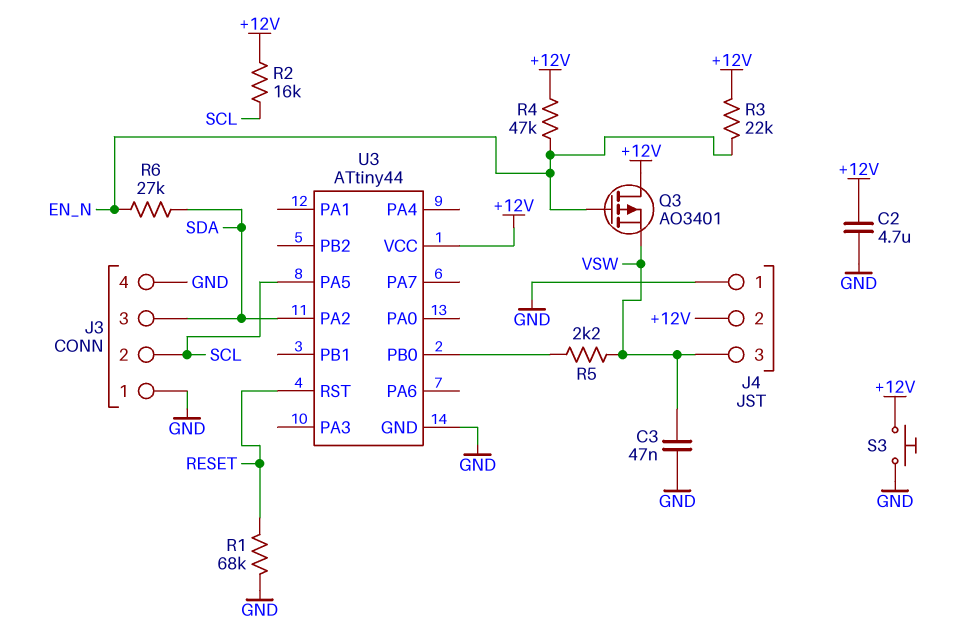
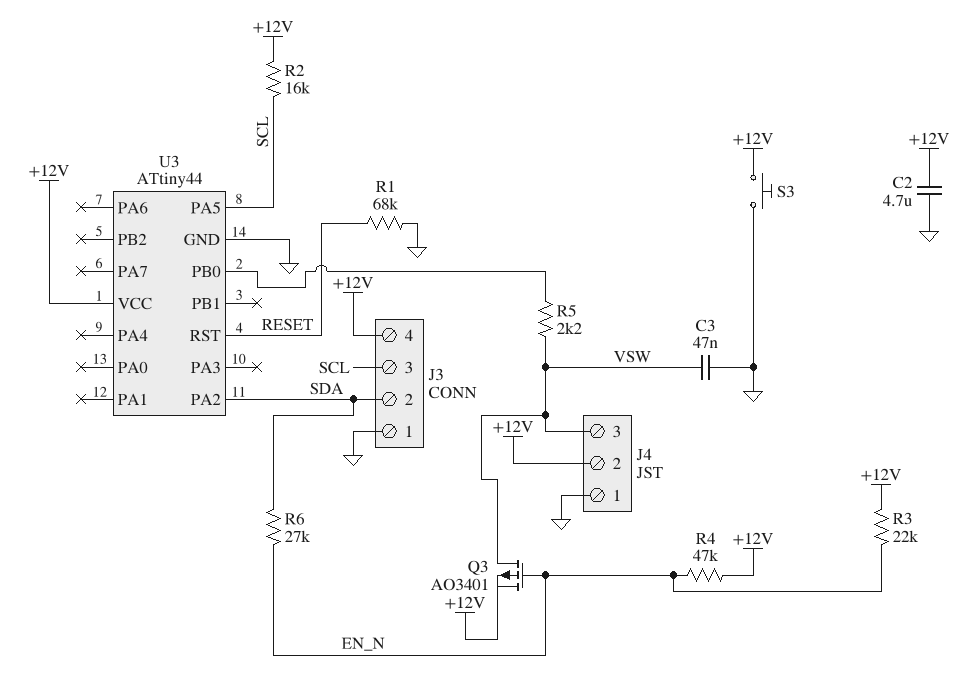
J3 pin 2: SCL -> SDA
J3 pin 3: SDA -> SCL
J3 pin 4: GND -> +12V
Q3: PMOS AO3401 (G EN_N, D +12V, S VSW) -> PMOS AO3401 (G EN_N, D VSW, S +12V)

